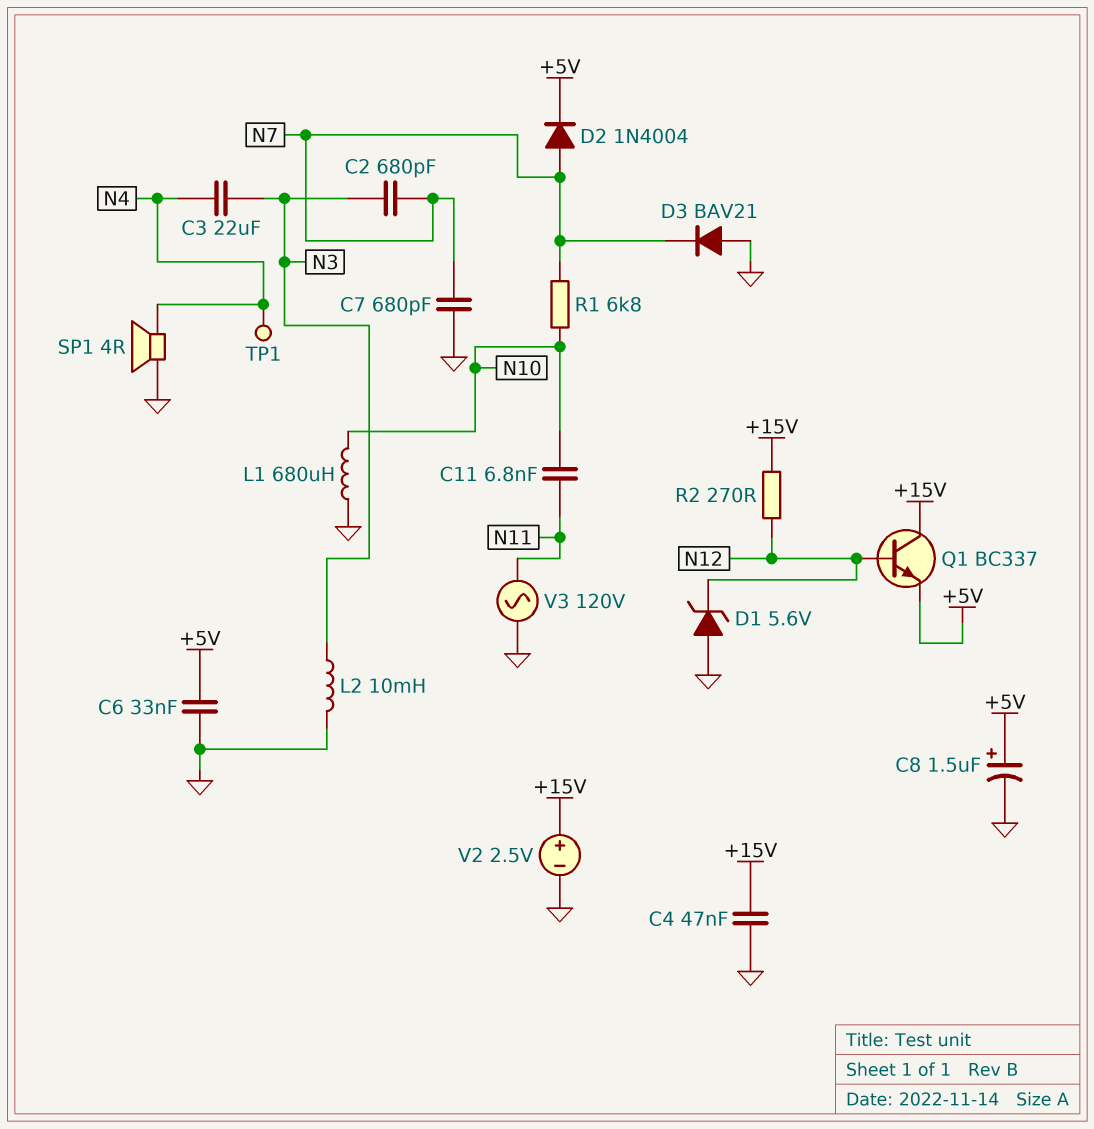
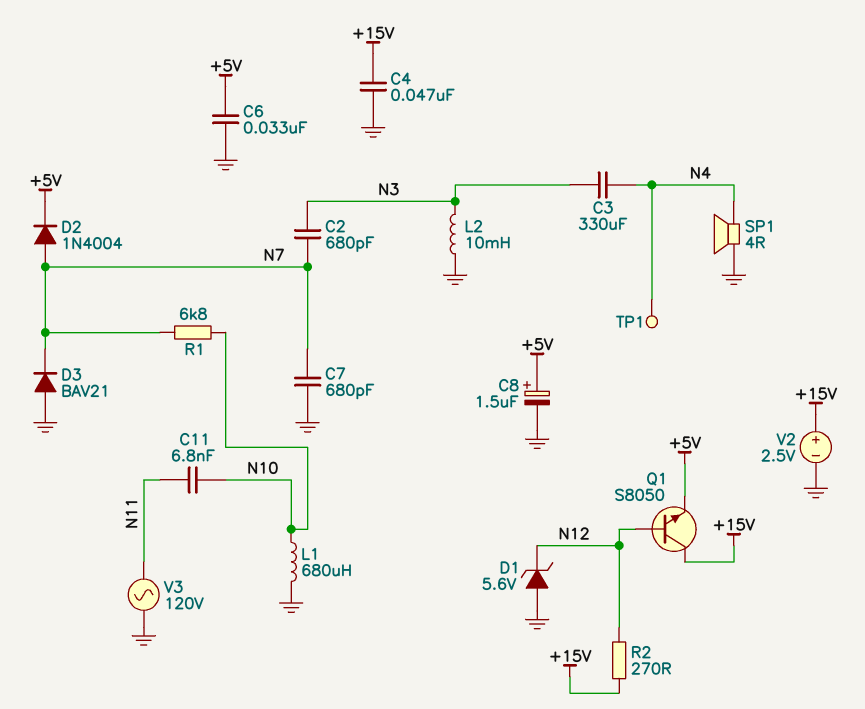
C3: 22uF (N3, N4) -> 330uF (N3, N4)
Q1: NPN BC337 (B N12, C +15V, E +5V) -> NPN S8050 (B N12, C +15V, E +5V)

